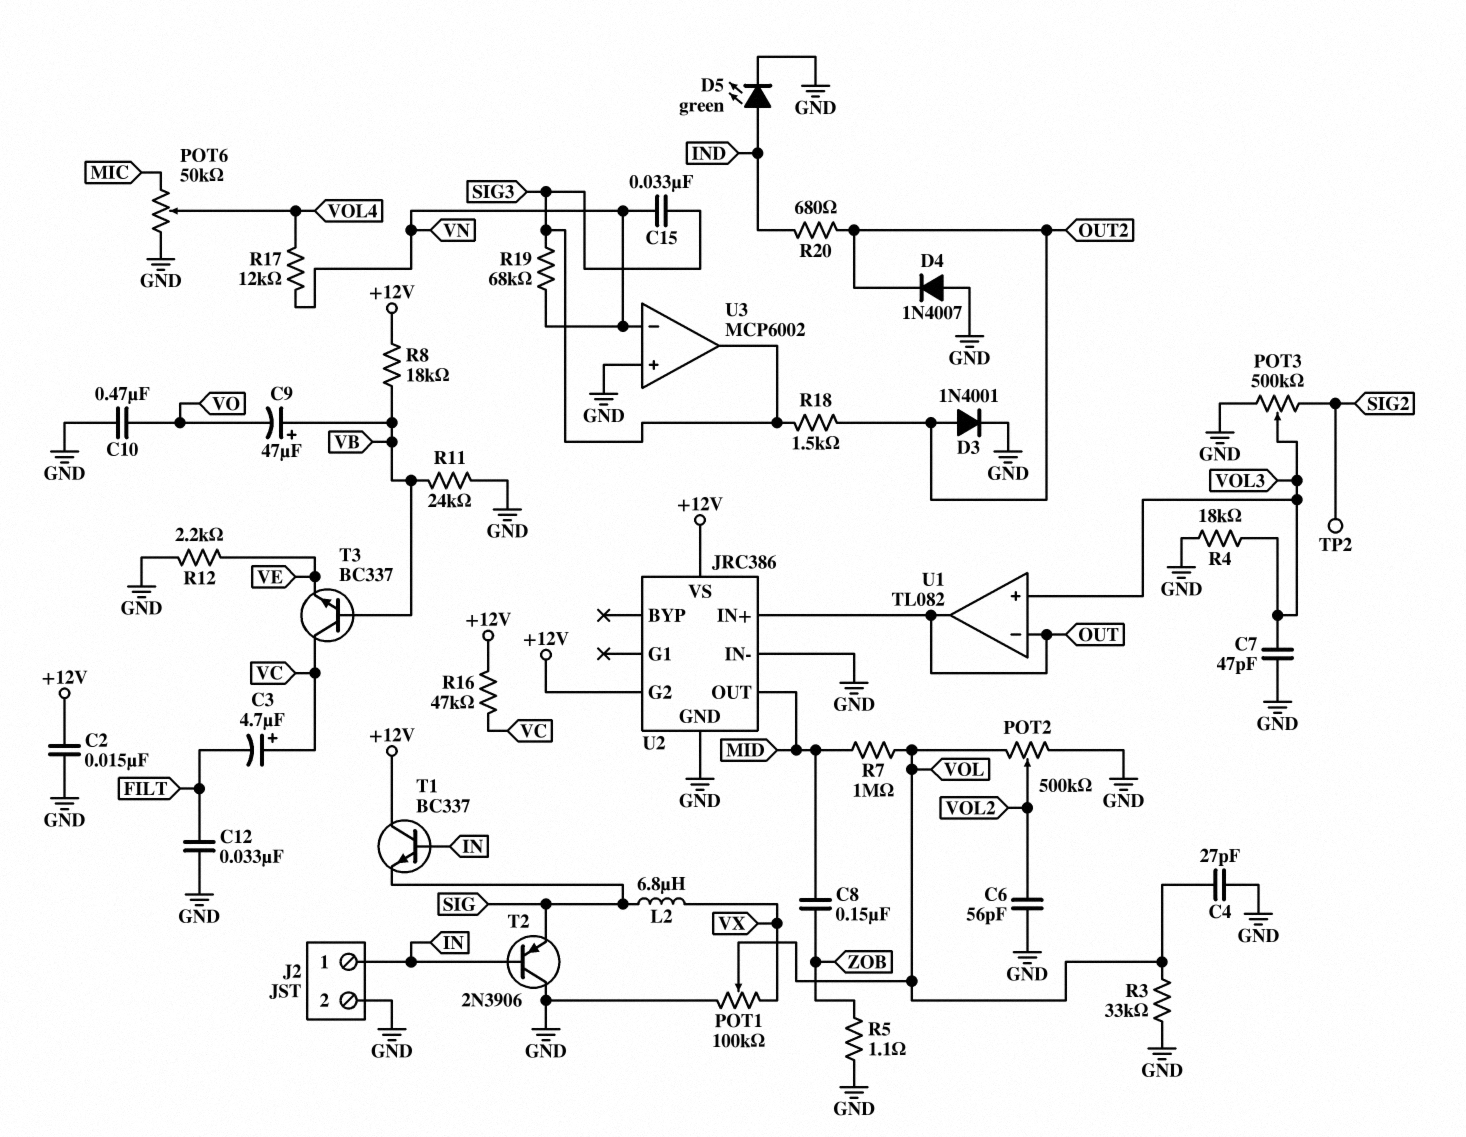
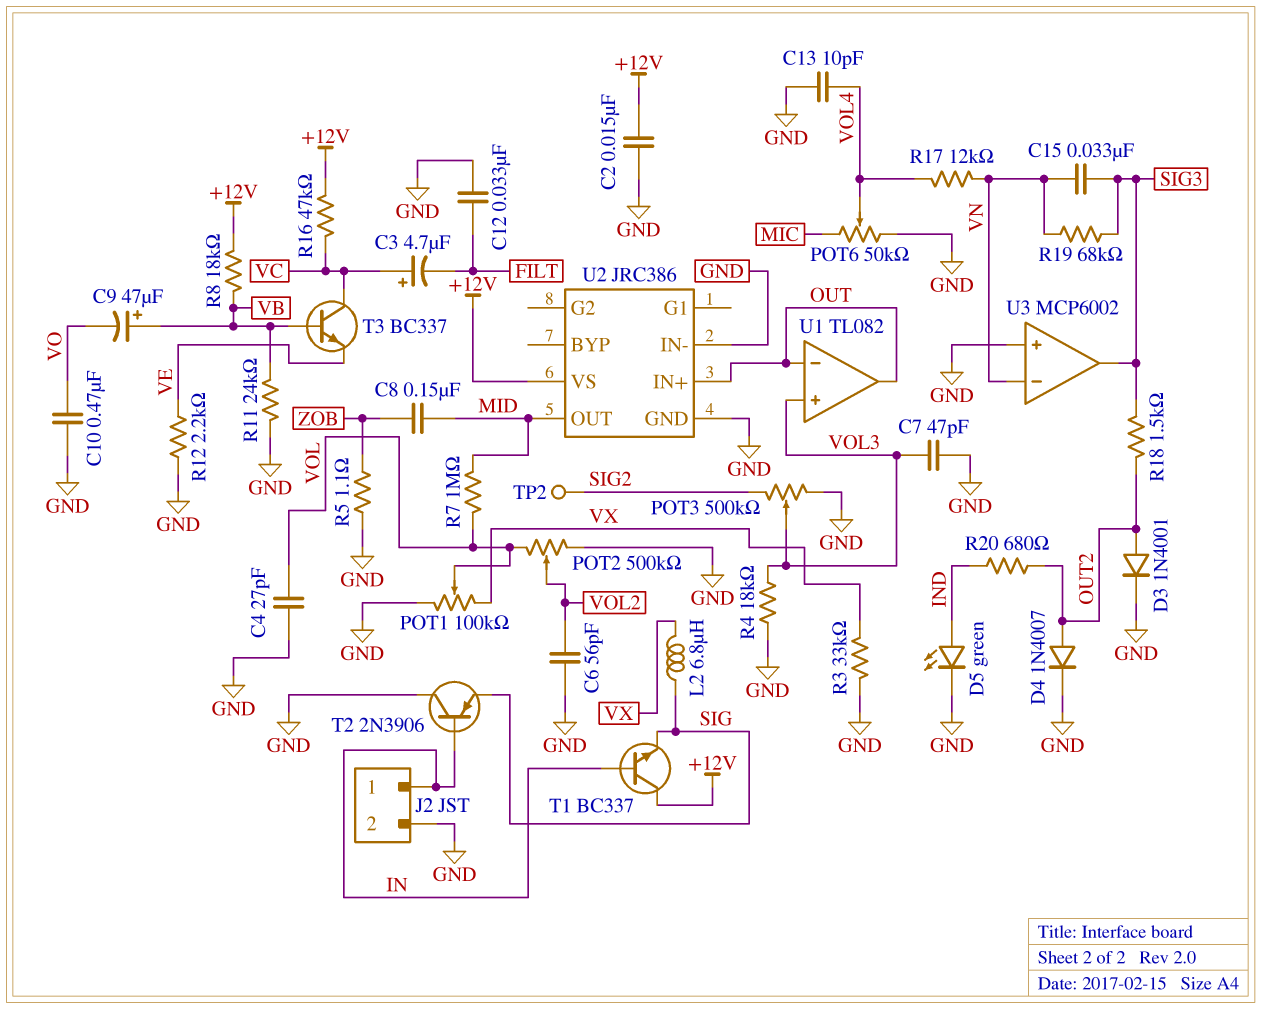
C13: none -> 10pF (GND, VOL4)
D4: diode 1N4007 (A GND, K OUT2) -> diode 1N4007 (A OUT2, K GND)
R3: 33k (GND, VOL) -> 33k (GND, VX)
U2 pin G2: +12V -> none

